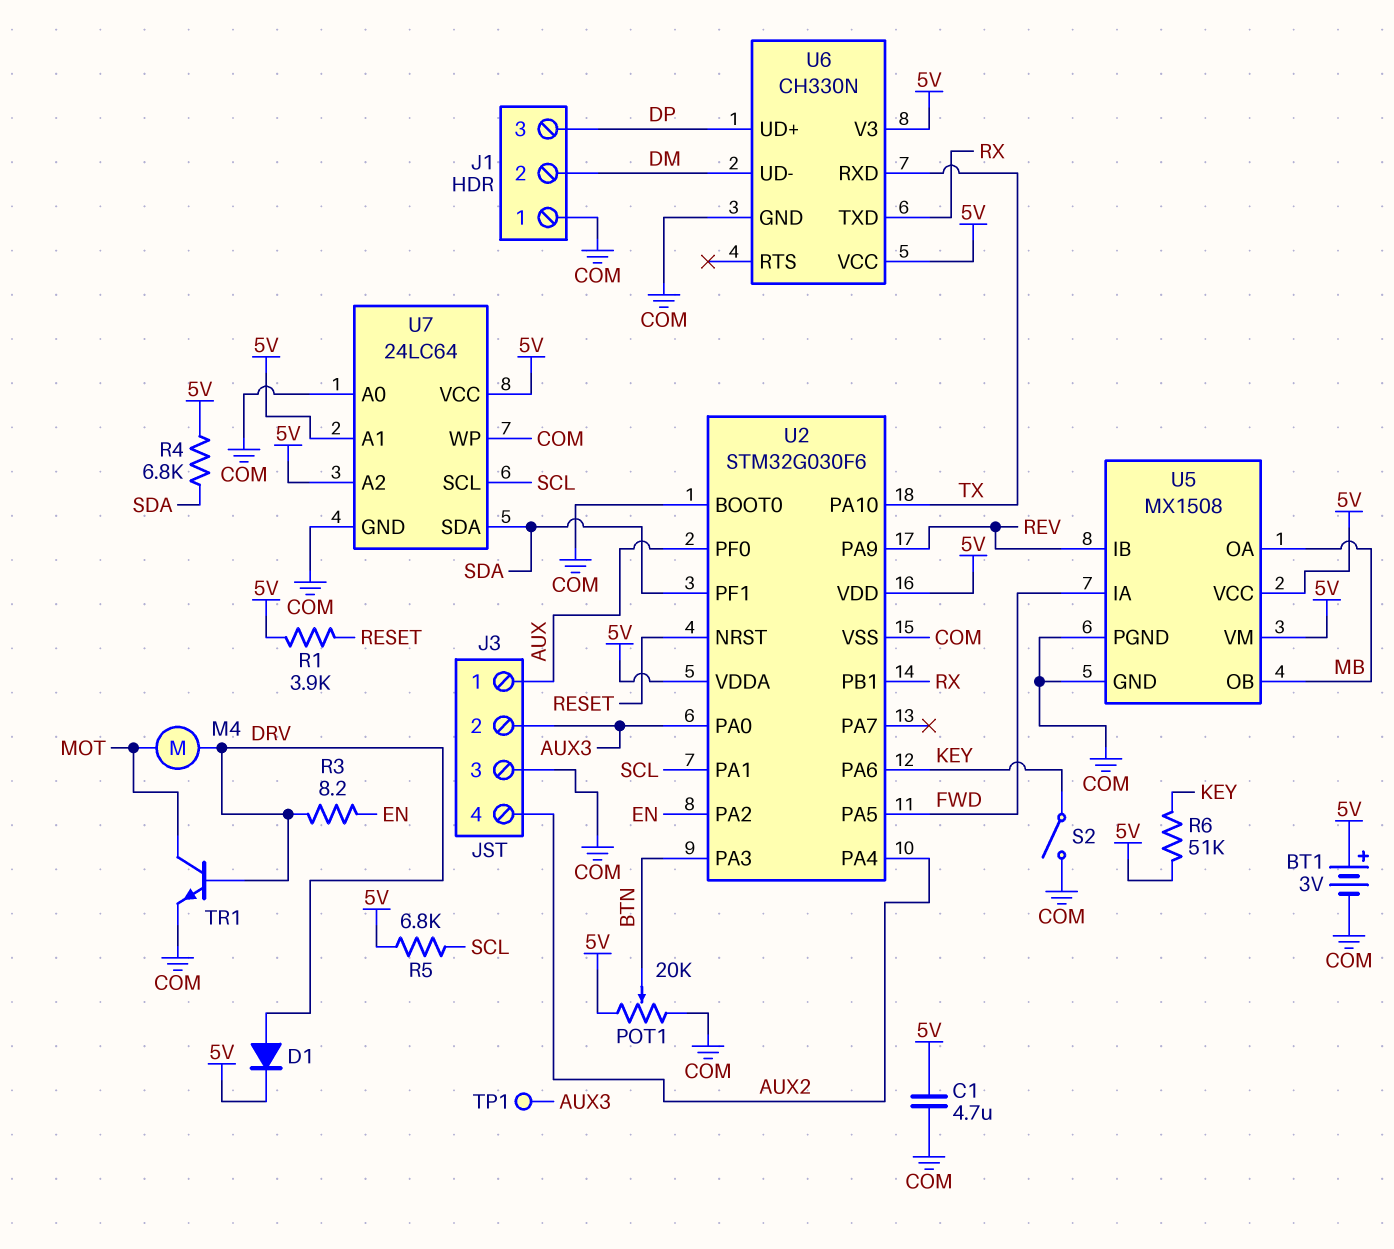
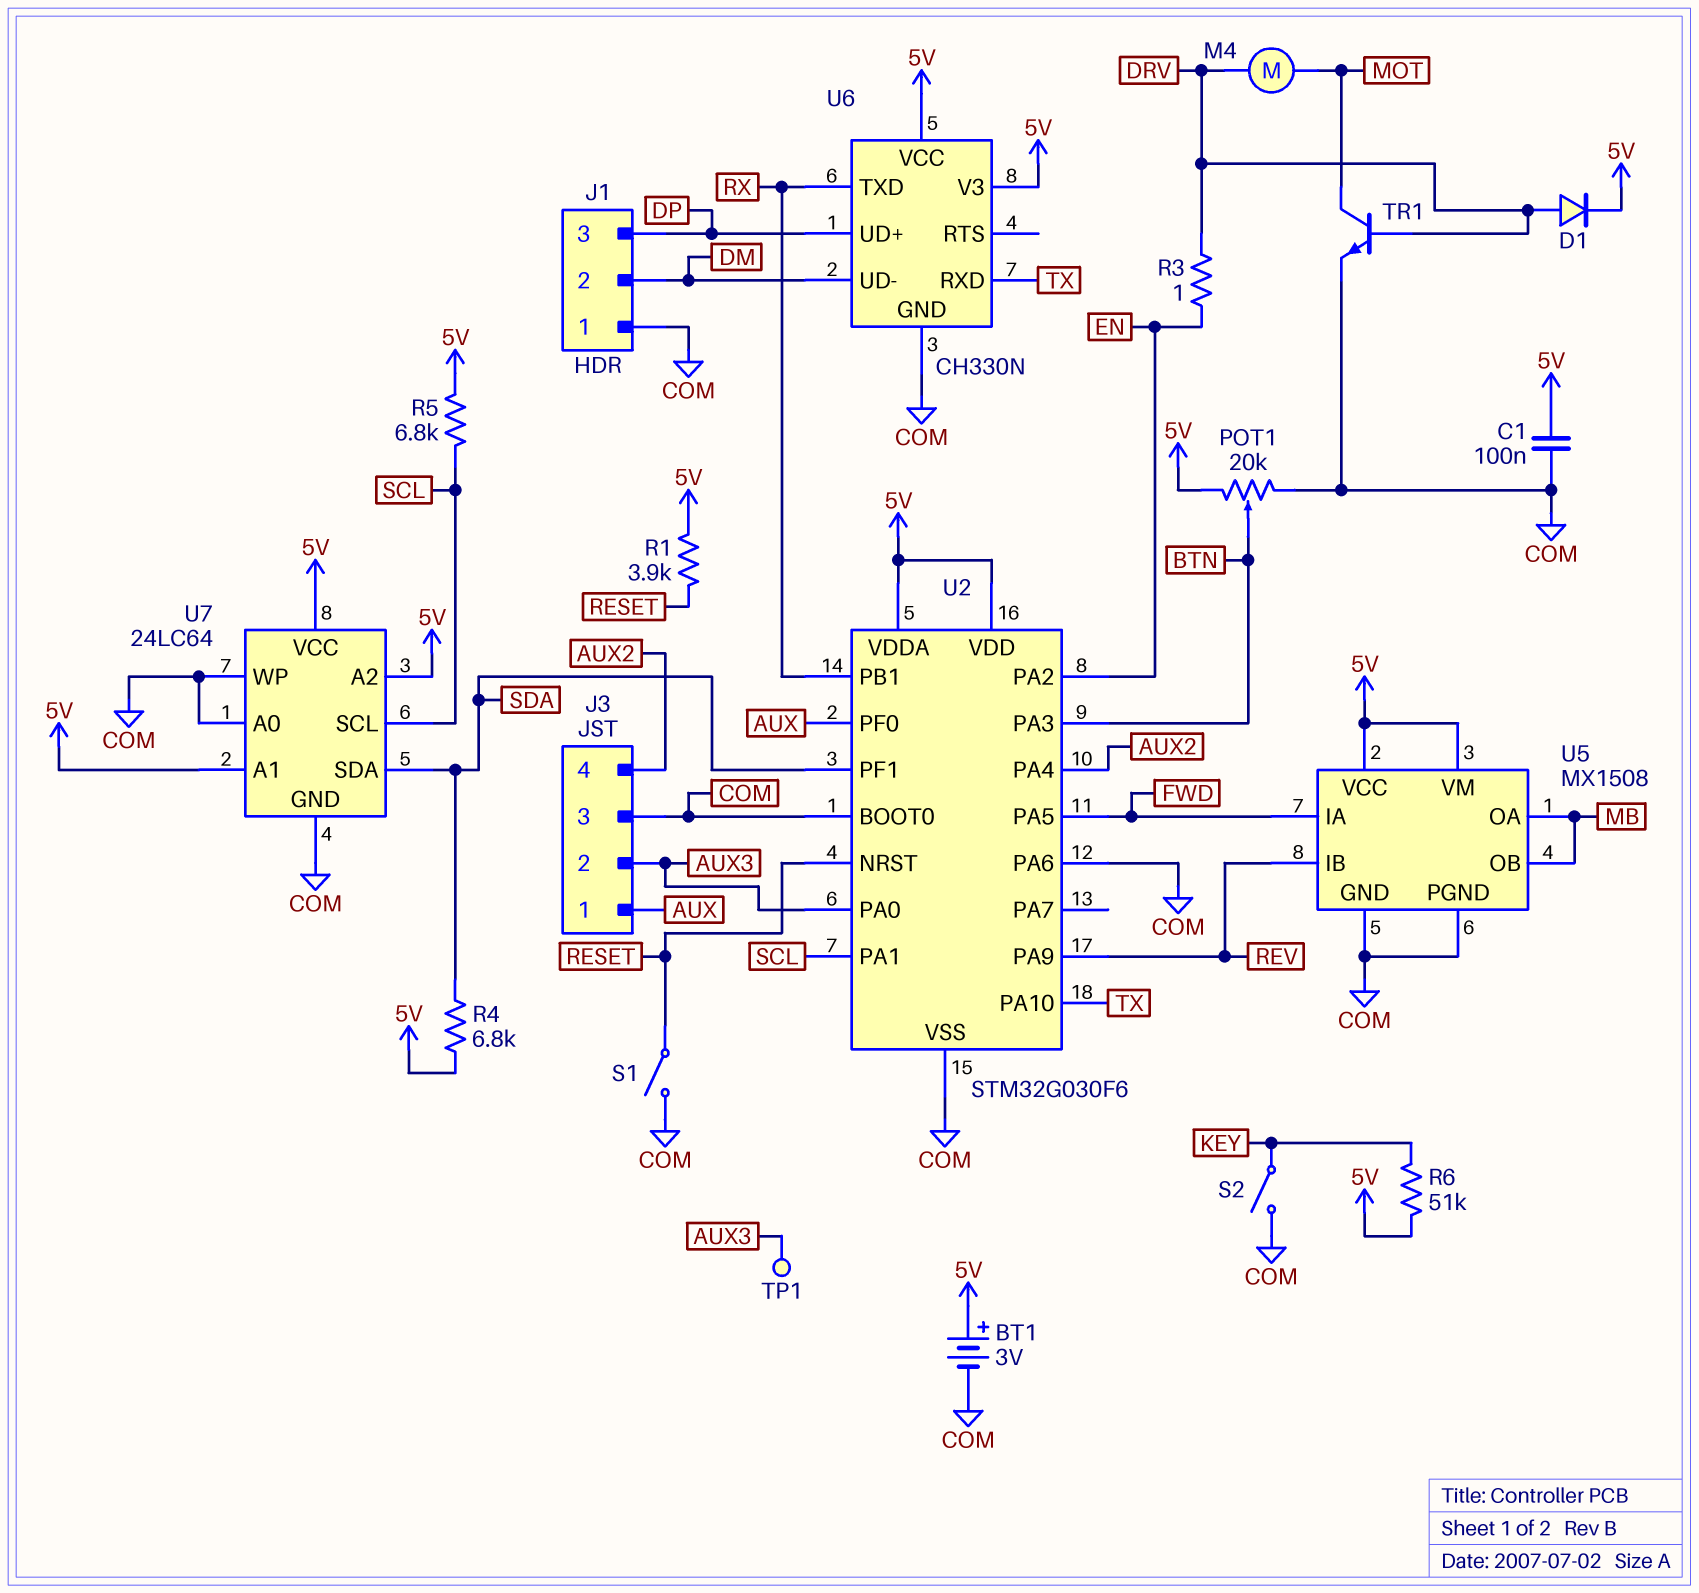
C1: 4.7uF (5V, COM) -> 100nF (5V, COM)
R3: 8.2 (DRV, EN) -> 1 (DRV, EN)
S1: none -> switch (COM, RESET)
U2 pin PA6: KEY -> COM

